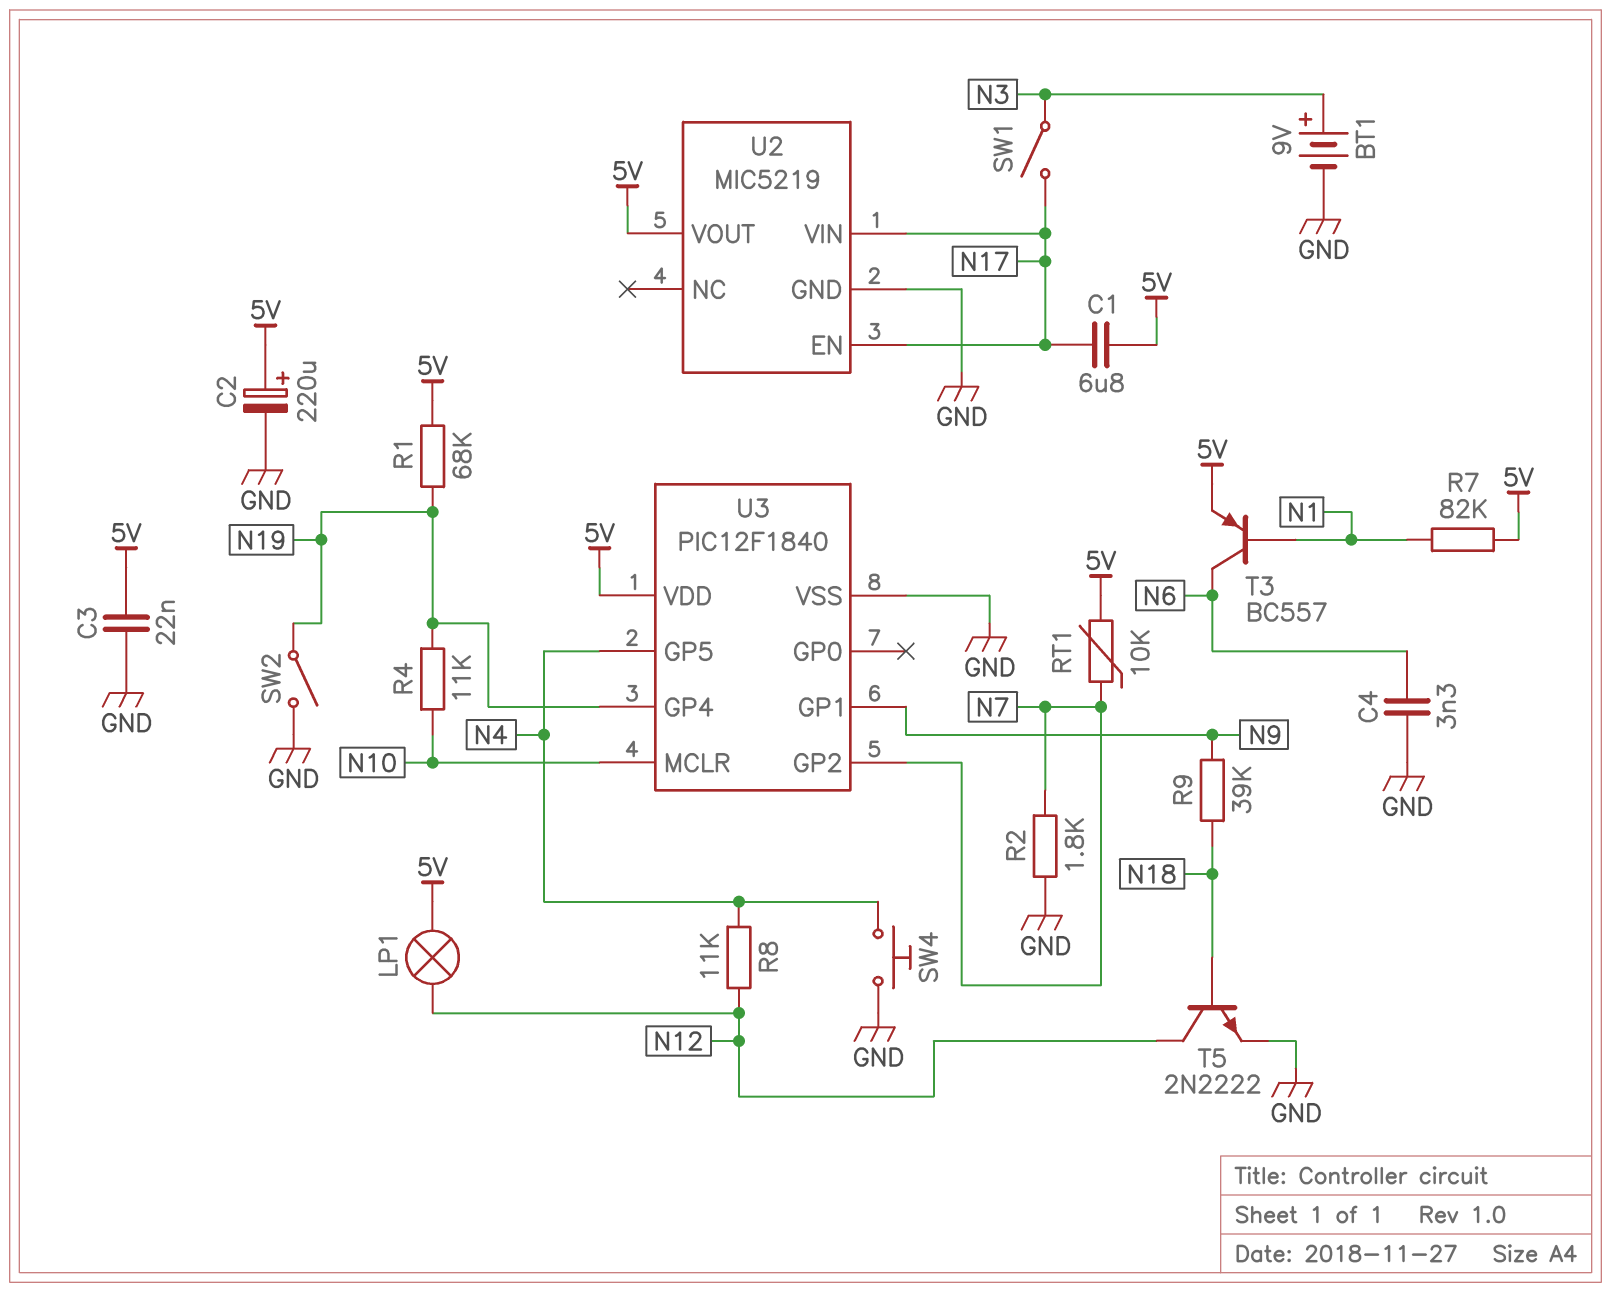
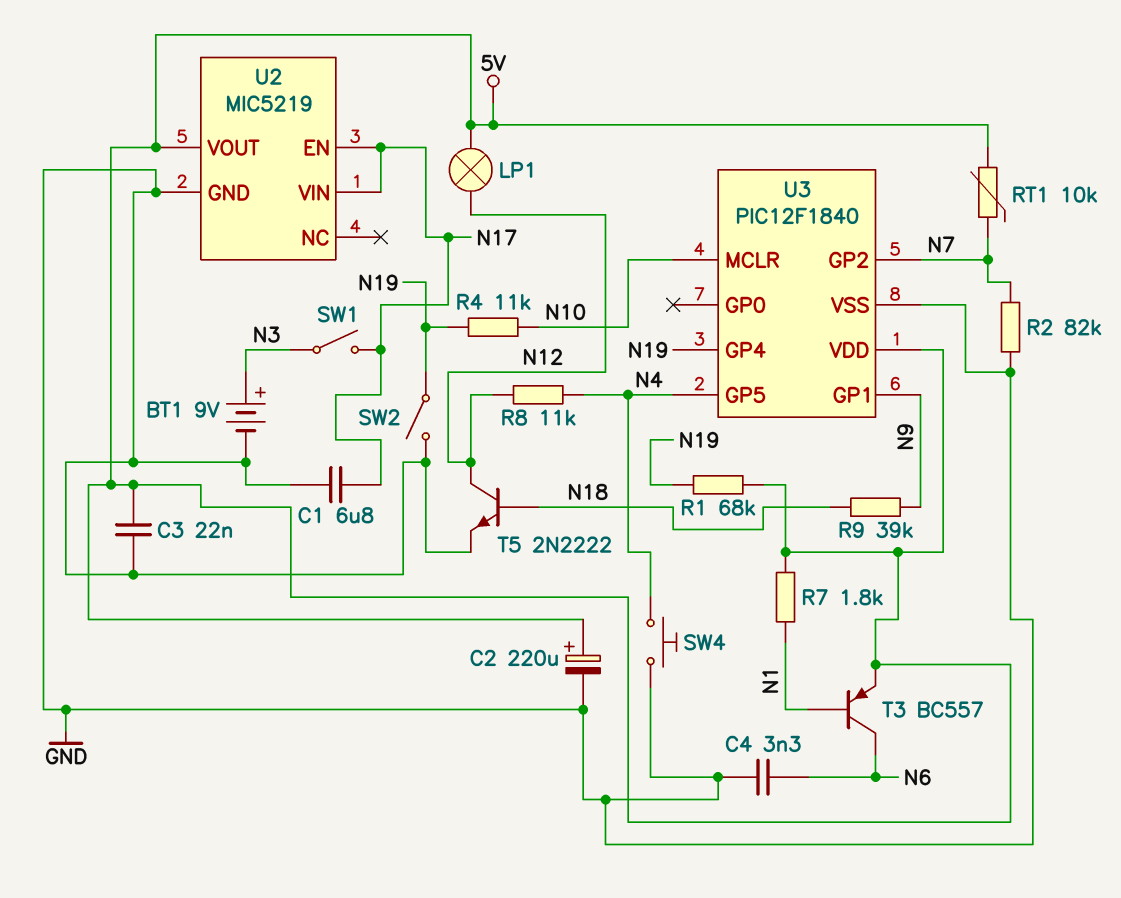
C1: 6.8uF (5V, N17) -> 6.8uF (GND, N17)
R2: 1.8k (GND, N7) -> 82k (GND, N7)
R7: 82k (5V, N1) -> 1.8k (5V, N1)

